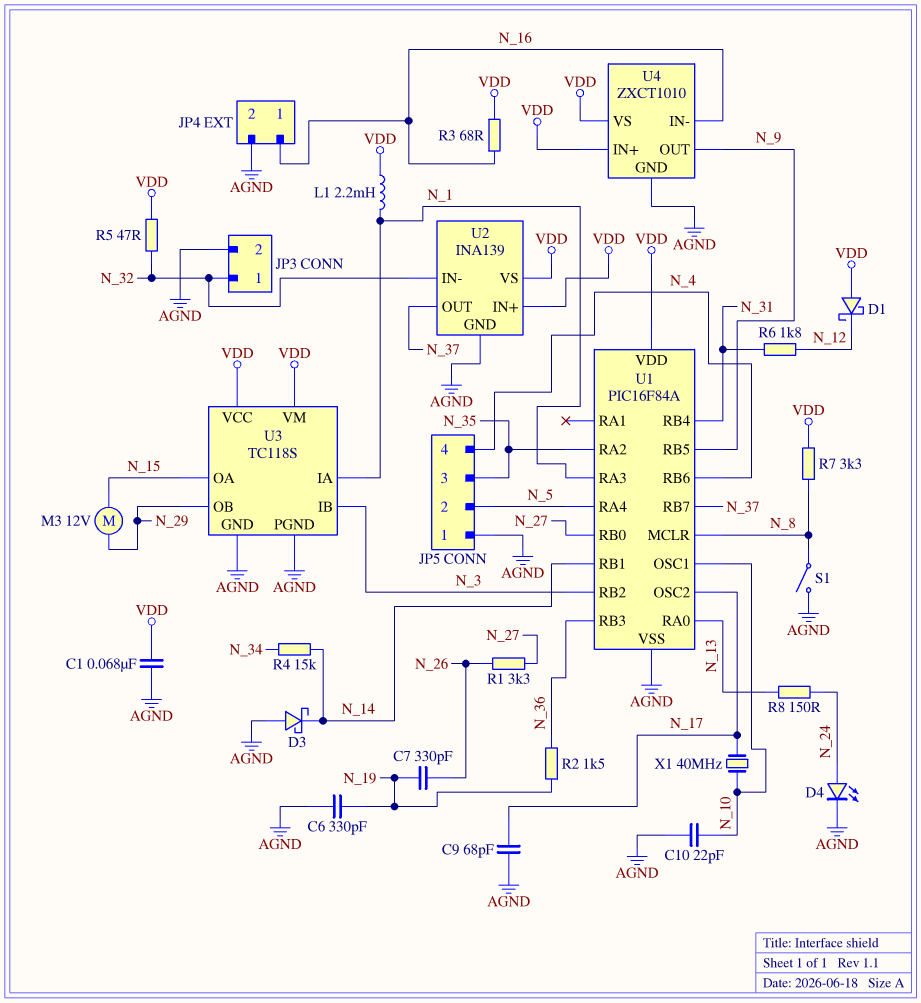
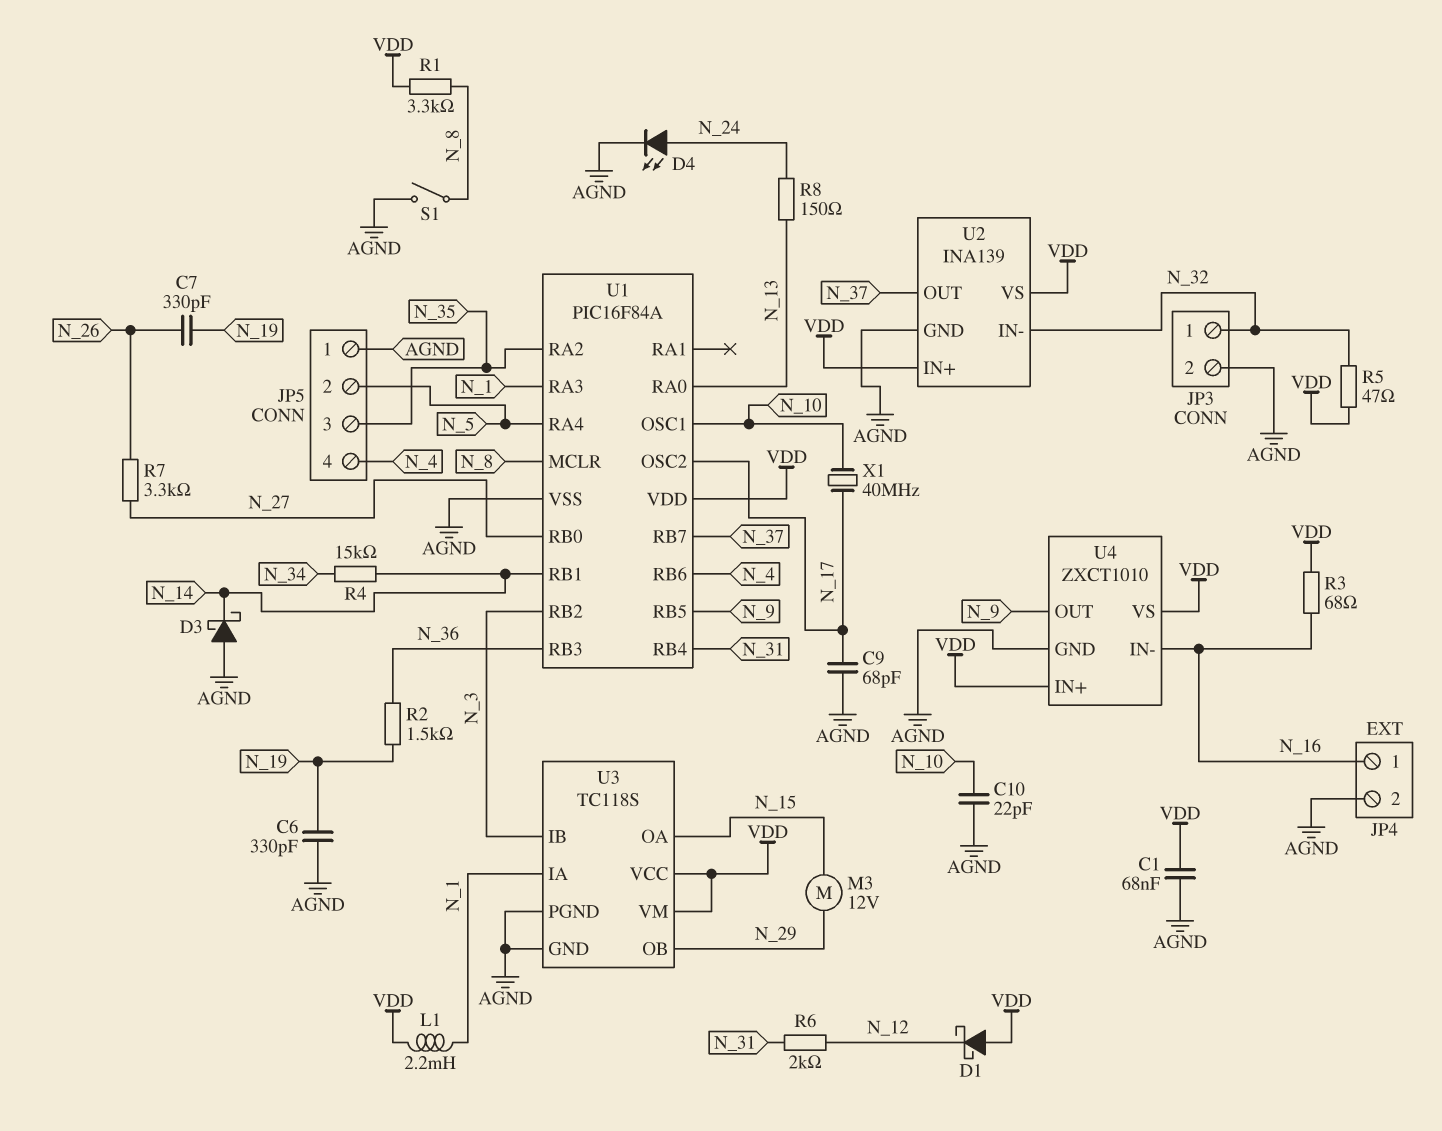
R1: 3.3k (N_26, N_27) -> 3.3k (N_8, VDD)
R6: 1.8k (N_12, N_31) -> 2k (N_12, N_31)
R7: 3.3k (N_8, VDD) -> 3.3k (N_26, N_27)

